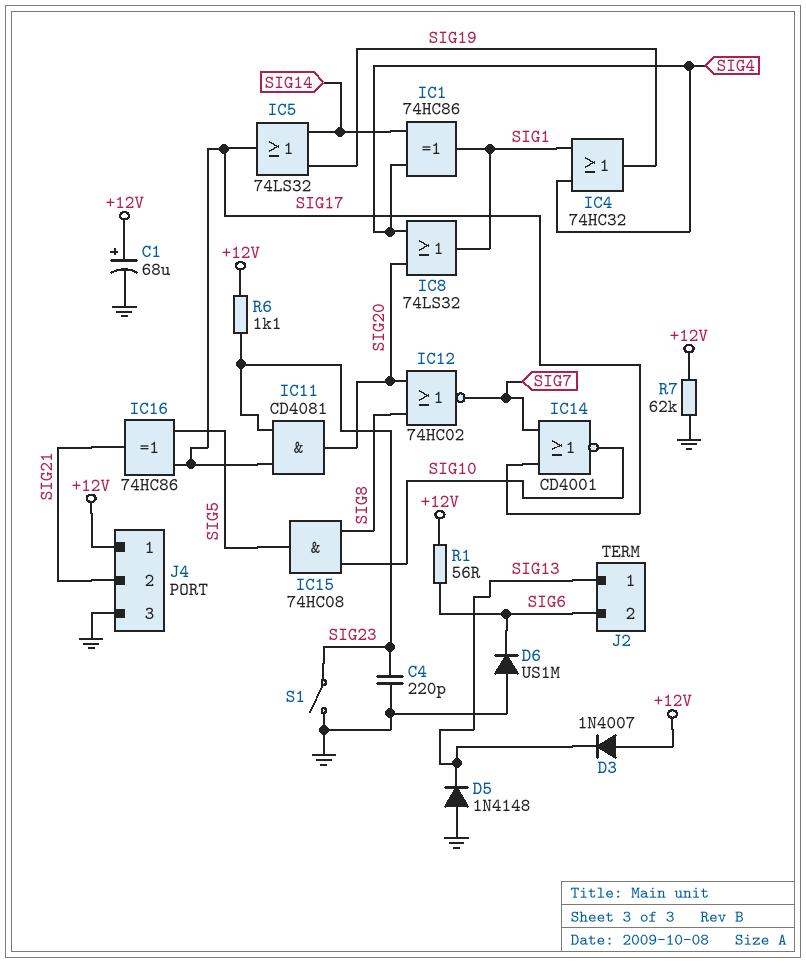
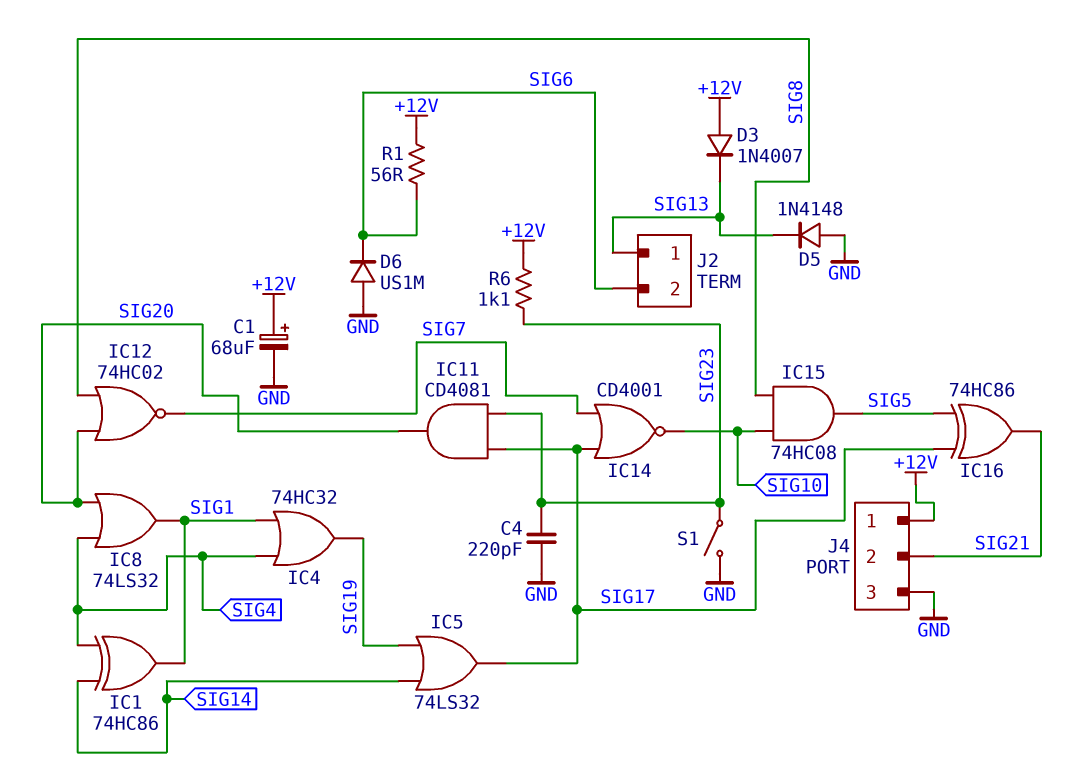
R7: 62k (+12V, GND) -> none

